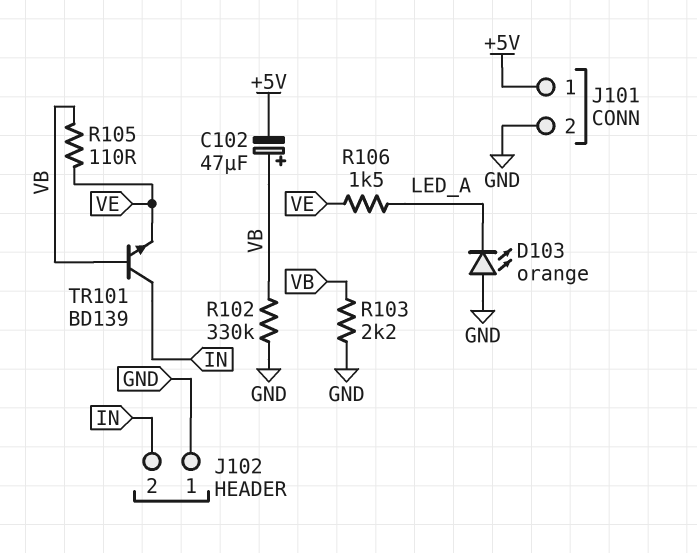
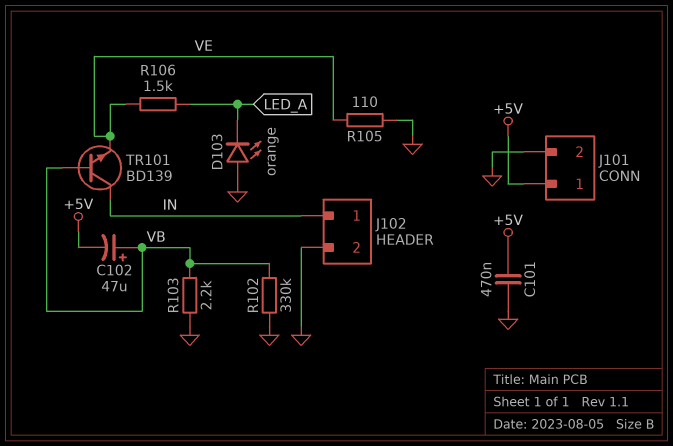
C101: none -> 470nF (+5V, GND)
J102 pin 1: GND -> IN
J102 pin 2: IN -> GND
R105: 110 (VB, VE) -> 110 (GND, VE)

